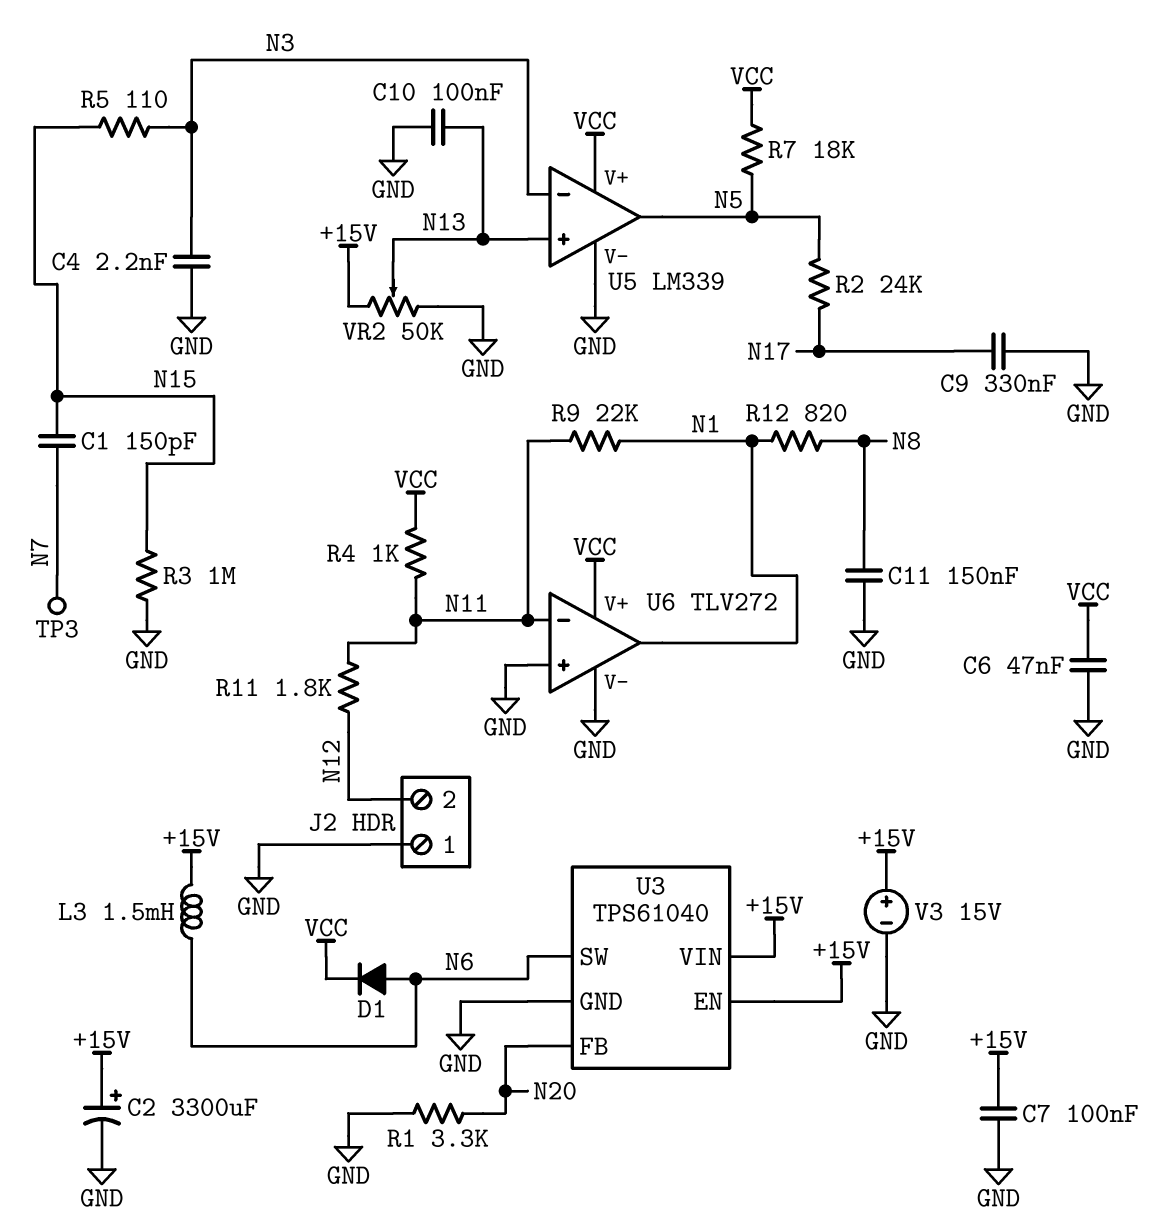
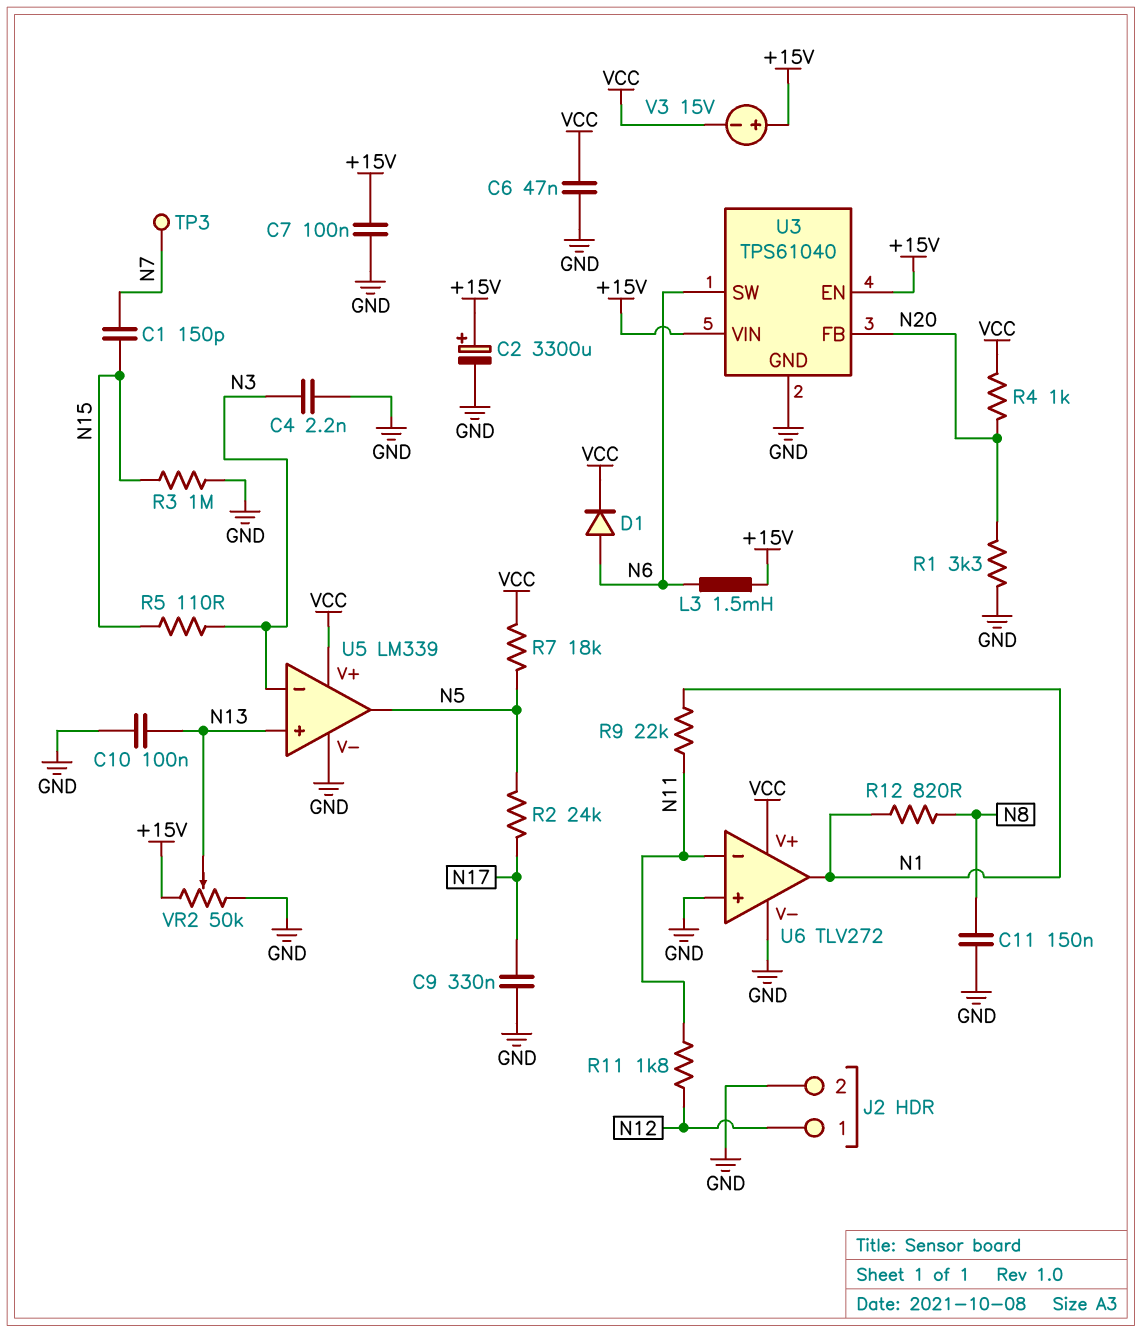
J2 pin 1: GND -> N12
J2 pin 2: N12 -> GND
R4: 1k (N11, VCC) -> 1k (N20, VCC)
V3: 15V (plus +15V, minus GND) -> 15V (plus +15V, minus VCC)

